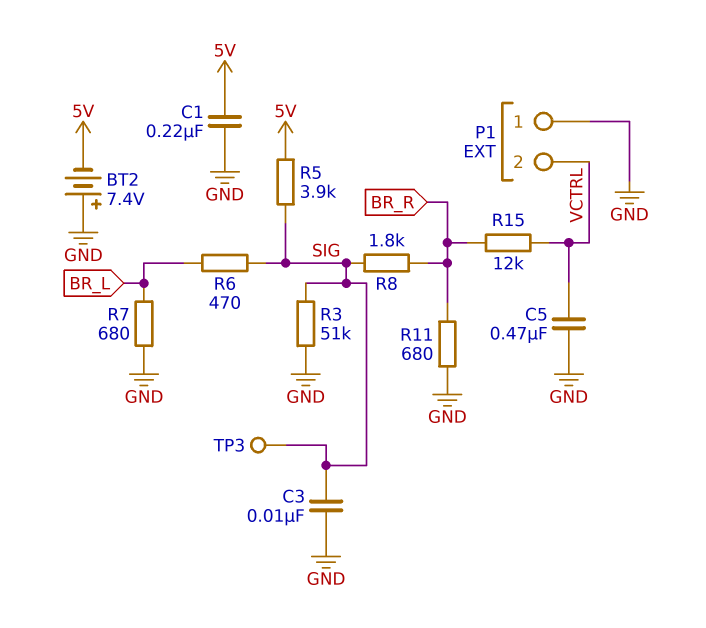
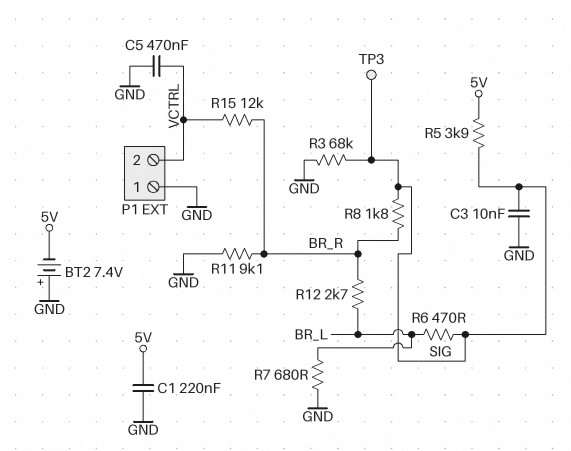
R3: 51k (GND, SIG) -> 68k (GND, SIG)
R11: 680 (BR_R, GND) -> 9.1k (BR_R, GND)
R12: none -> 2.7k (BR_L, BR_R)

